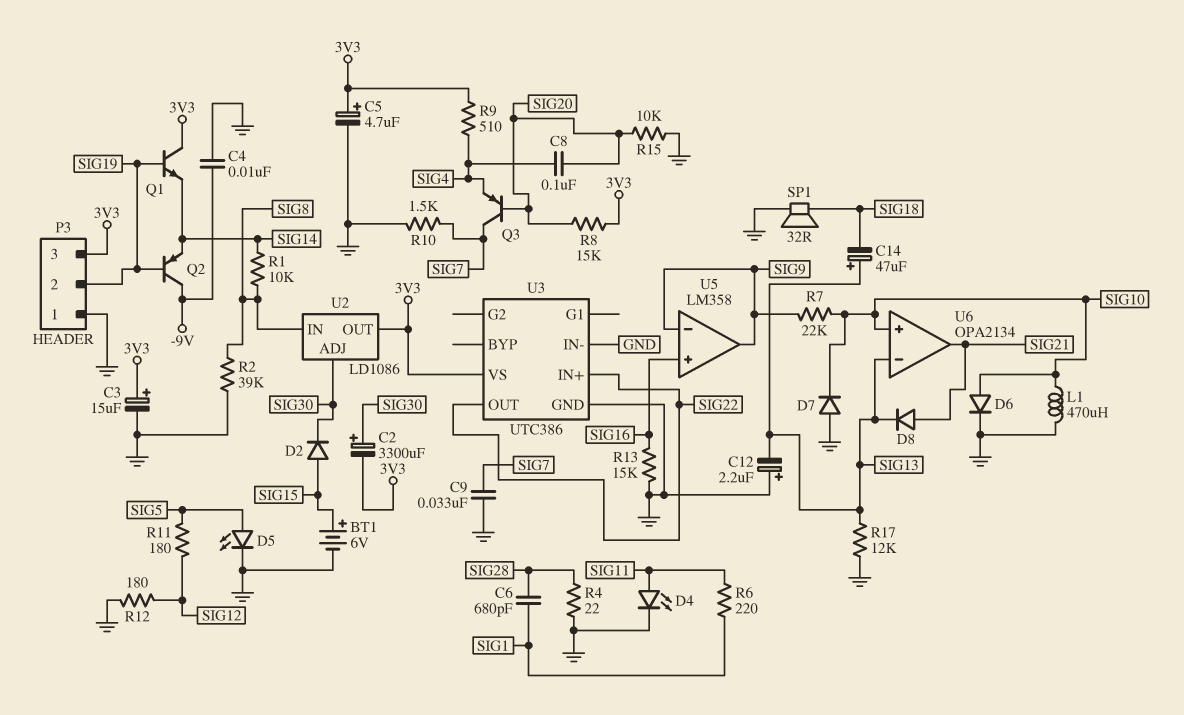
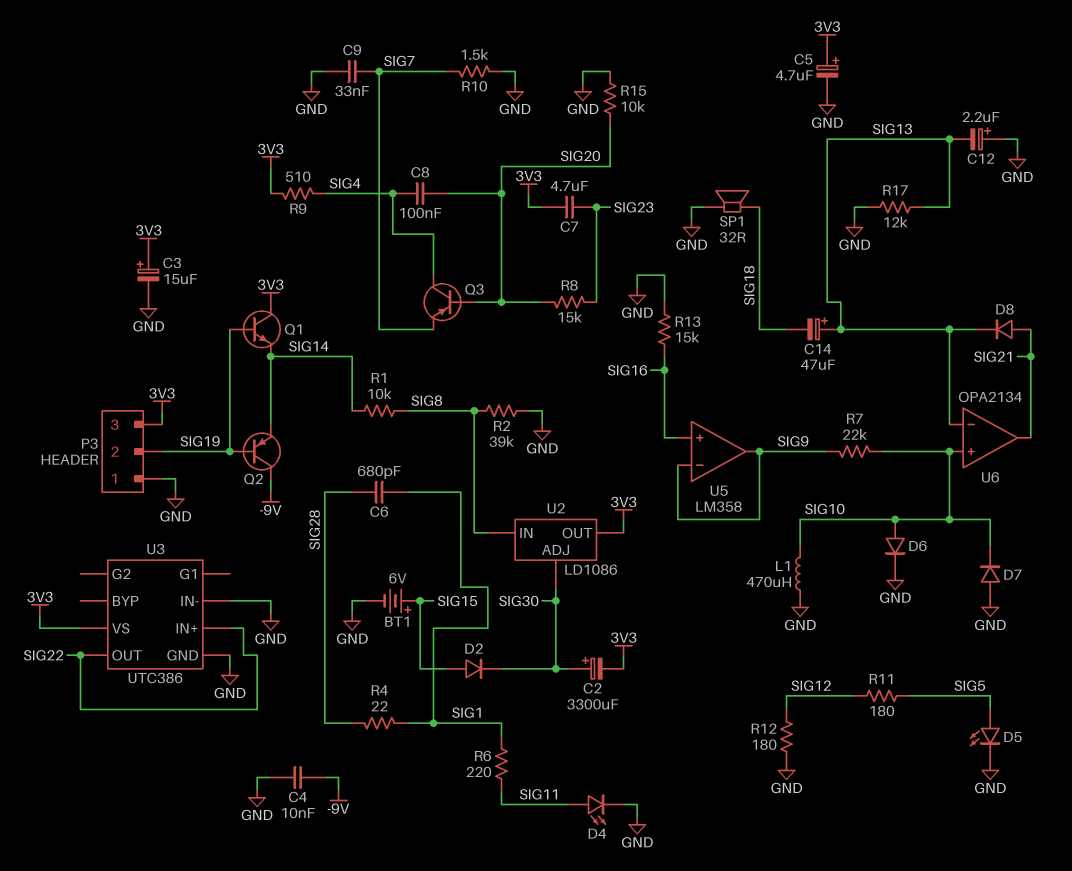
C7: none -> 4.7uF (3V3, SIG23)
Q3: PNP (B SIG20, C SIG7, E SIG4) -> PNP (B SIG20, C SIG4, E SIG7)
R4: 22 (GND, SIG28) -> 22 (SIG1, SIG28)
R8: 15k (3V3, SIG20) -> 15k (SIG20, SIG23)

